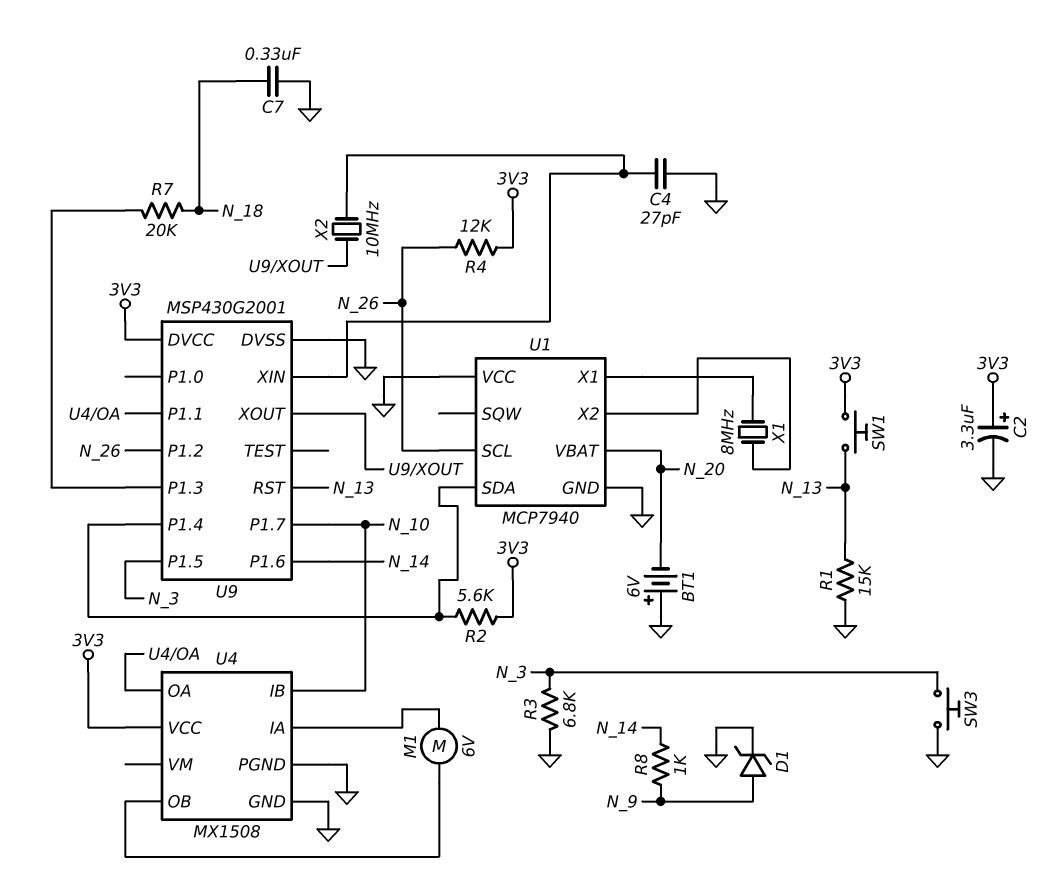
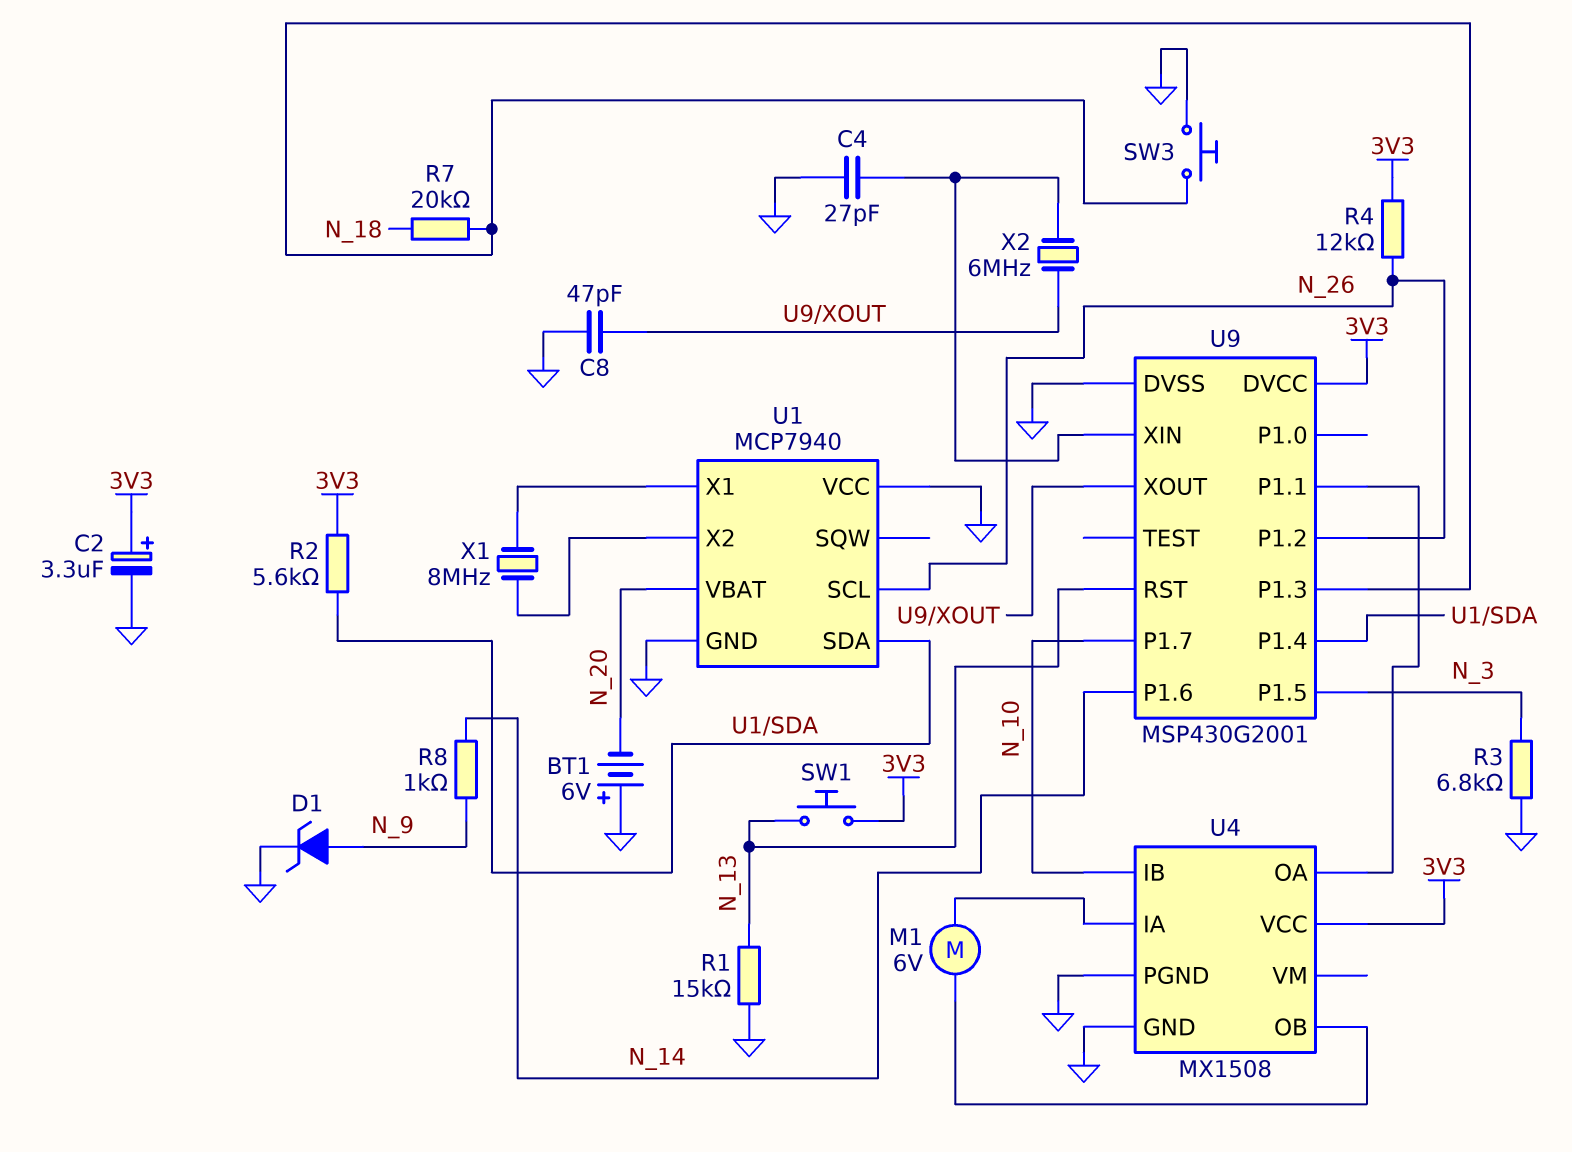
C7: 330nF (GND, N_18) -> none
C8: none -> 47pF (GND, U9/XOUT)
SW3: button (GND, N_3) -> button (GND, U9/P1.3)
X2: 10MHz (U9/XIN, U9/XOUT) -> 6MHz (U9/XIN, U9/XOUT)

